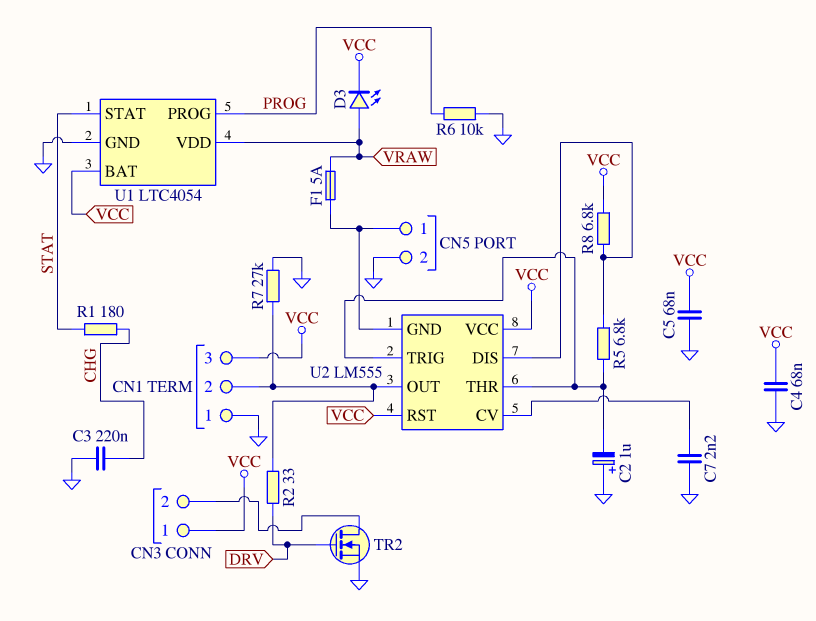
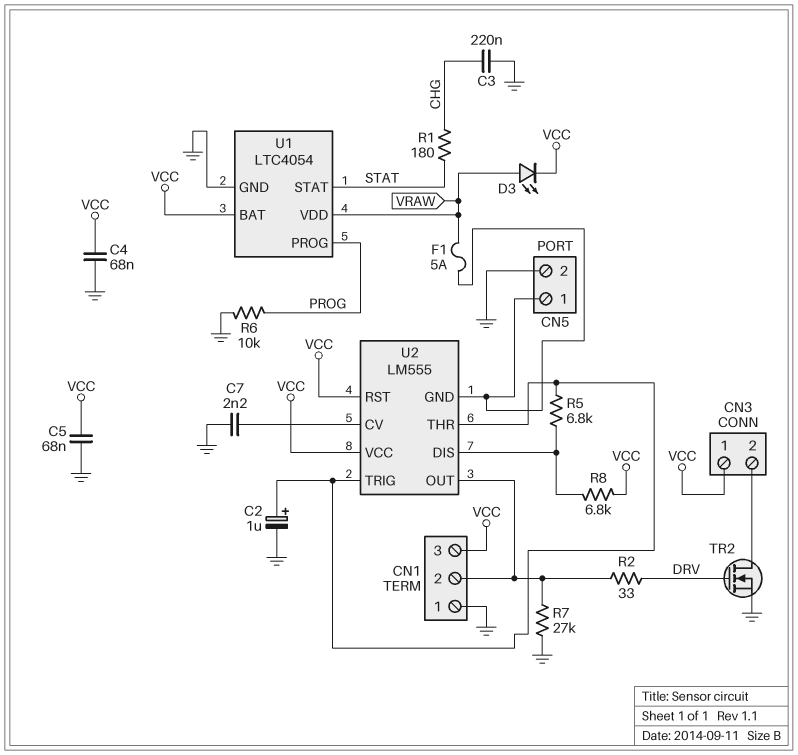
C2: 1uF (plus GND, minus U2/THR) -> 1uF (plus U2/THR, minus GND)

